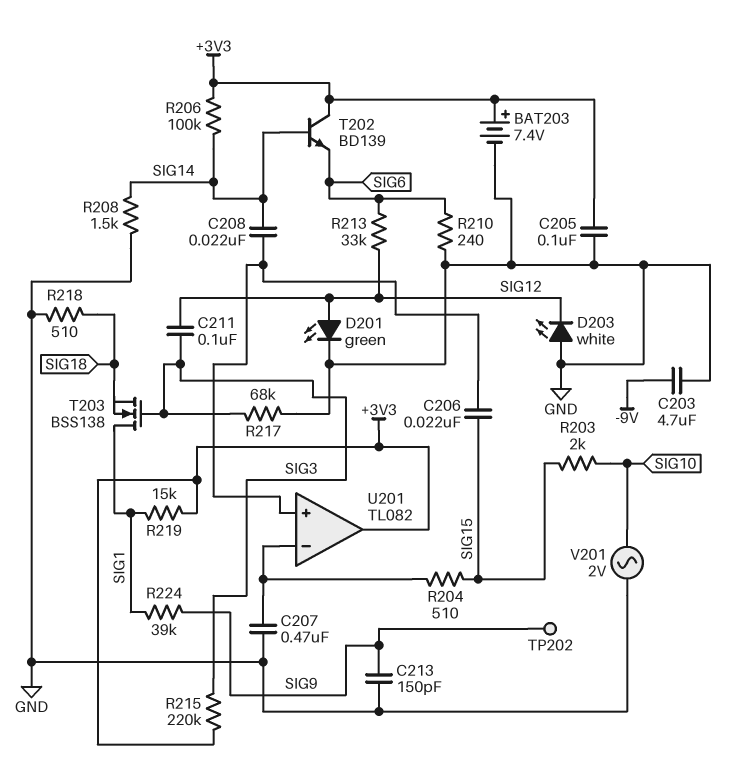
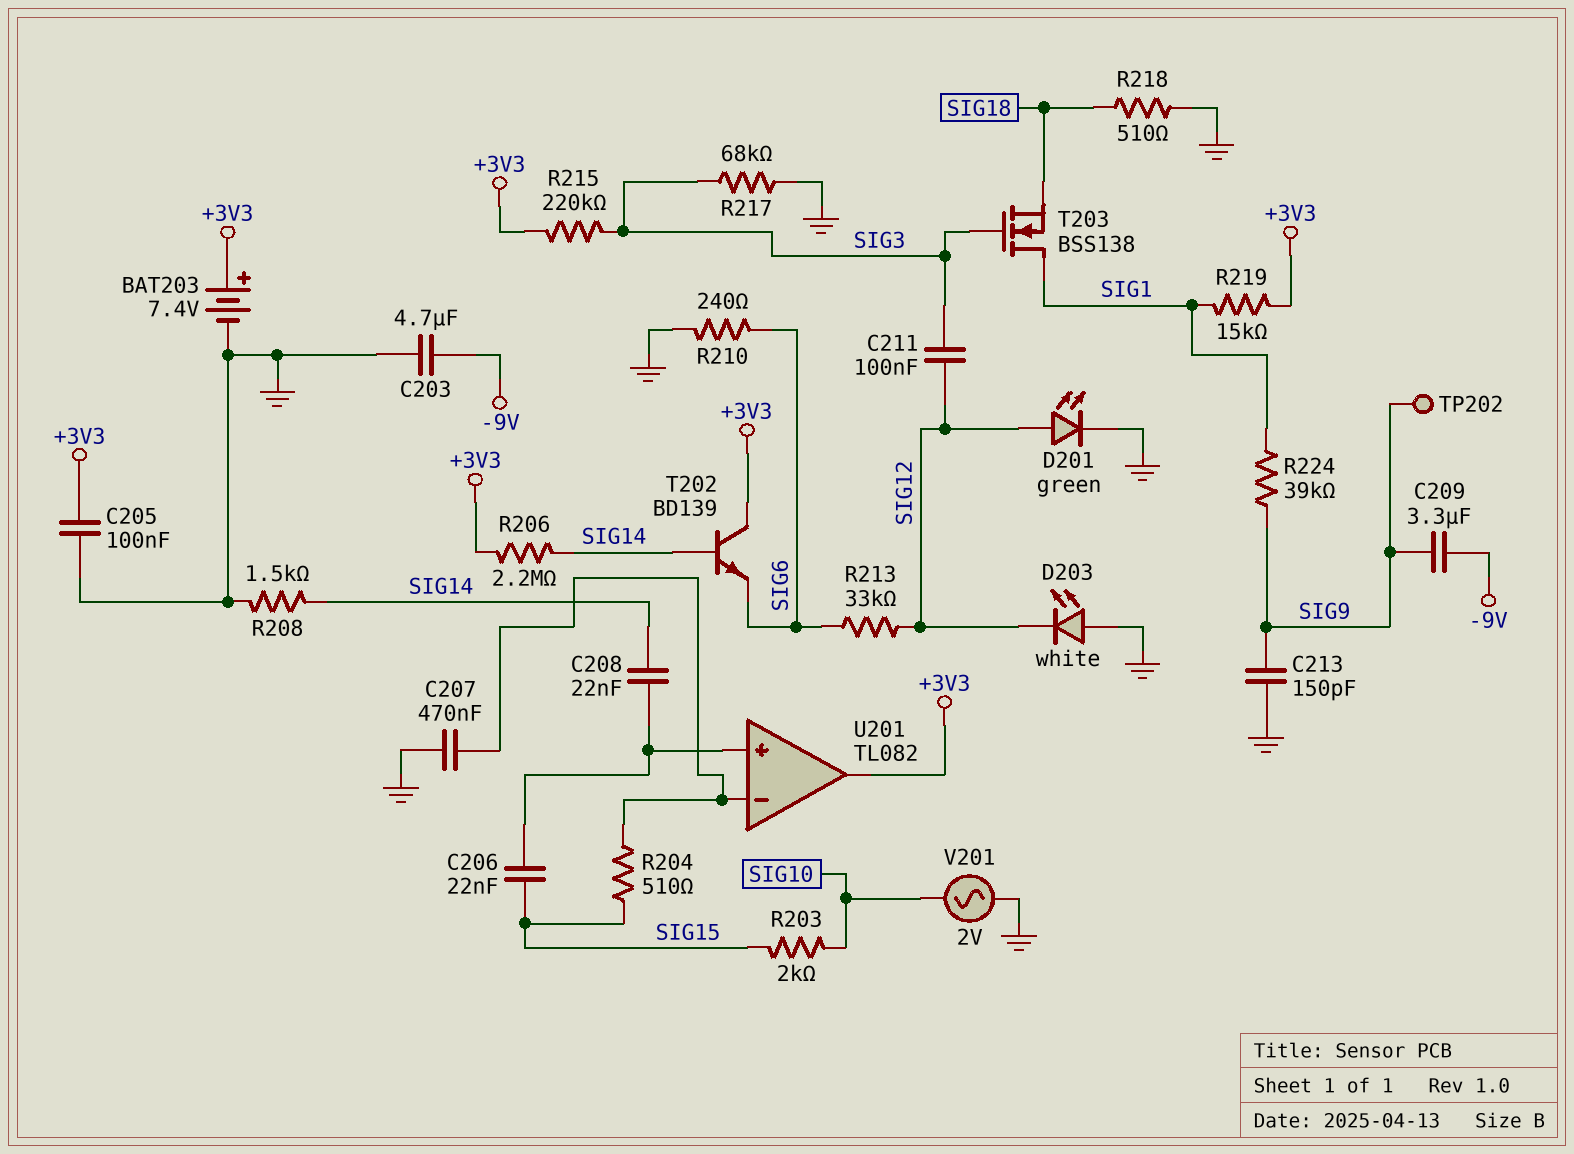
C209: none -> 3.3uF (-9V, SIG9)
R206: 100k (+3V3, SIG14) -> 2.2M (+3V3, SIG14)

